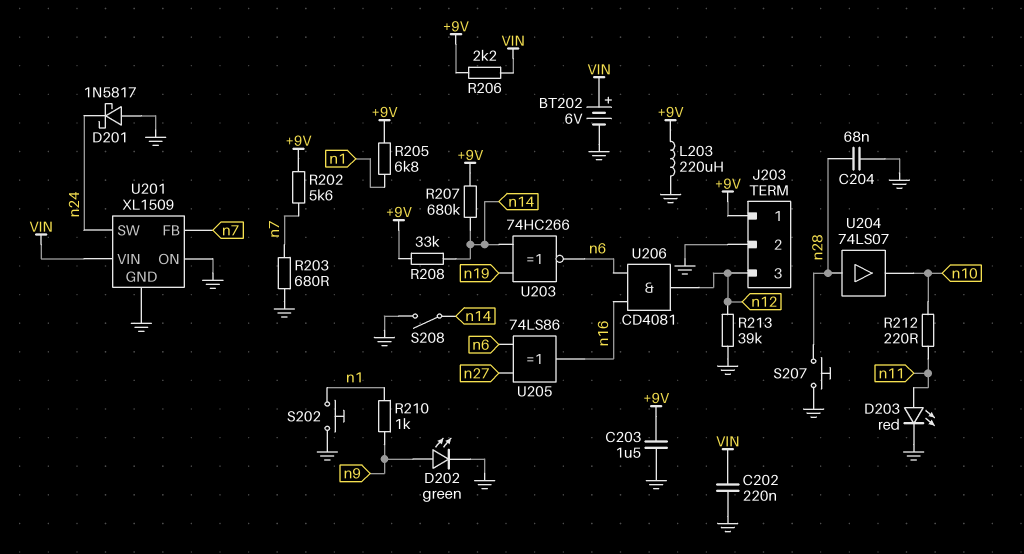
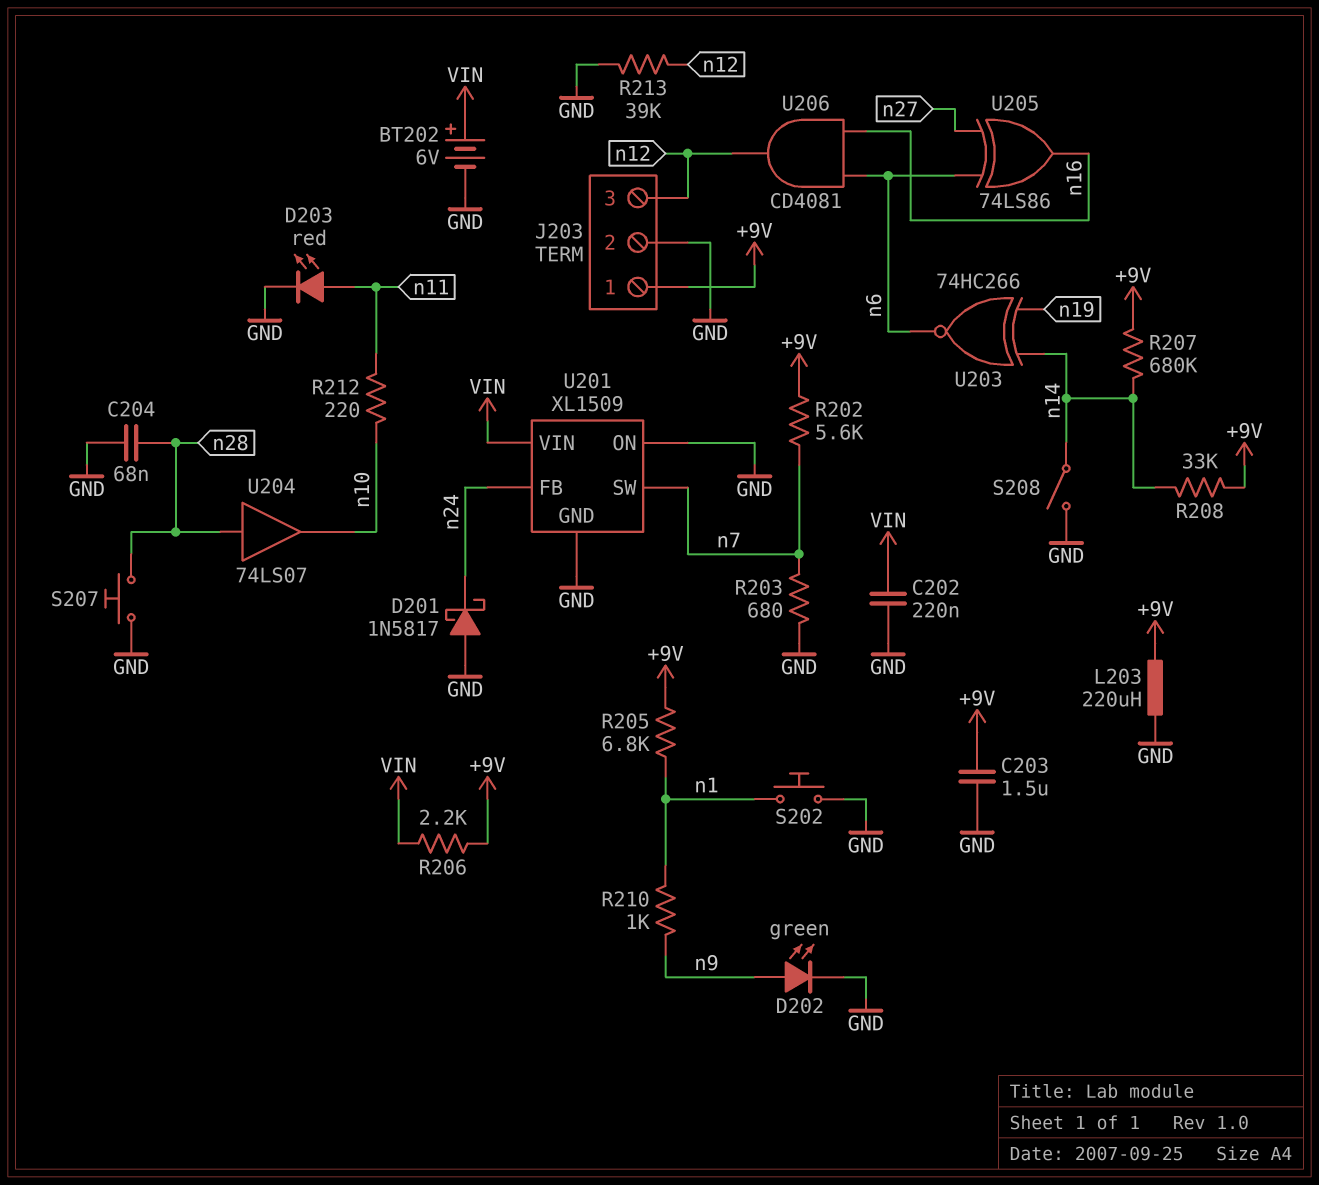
U201 pin FB: n7 -> n24
U201 pin SW: n24 -> n7

